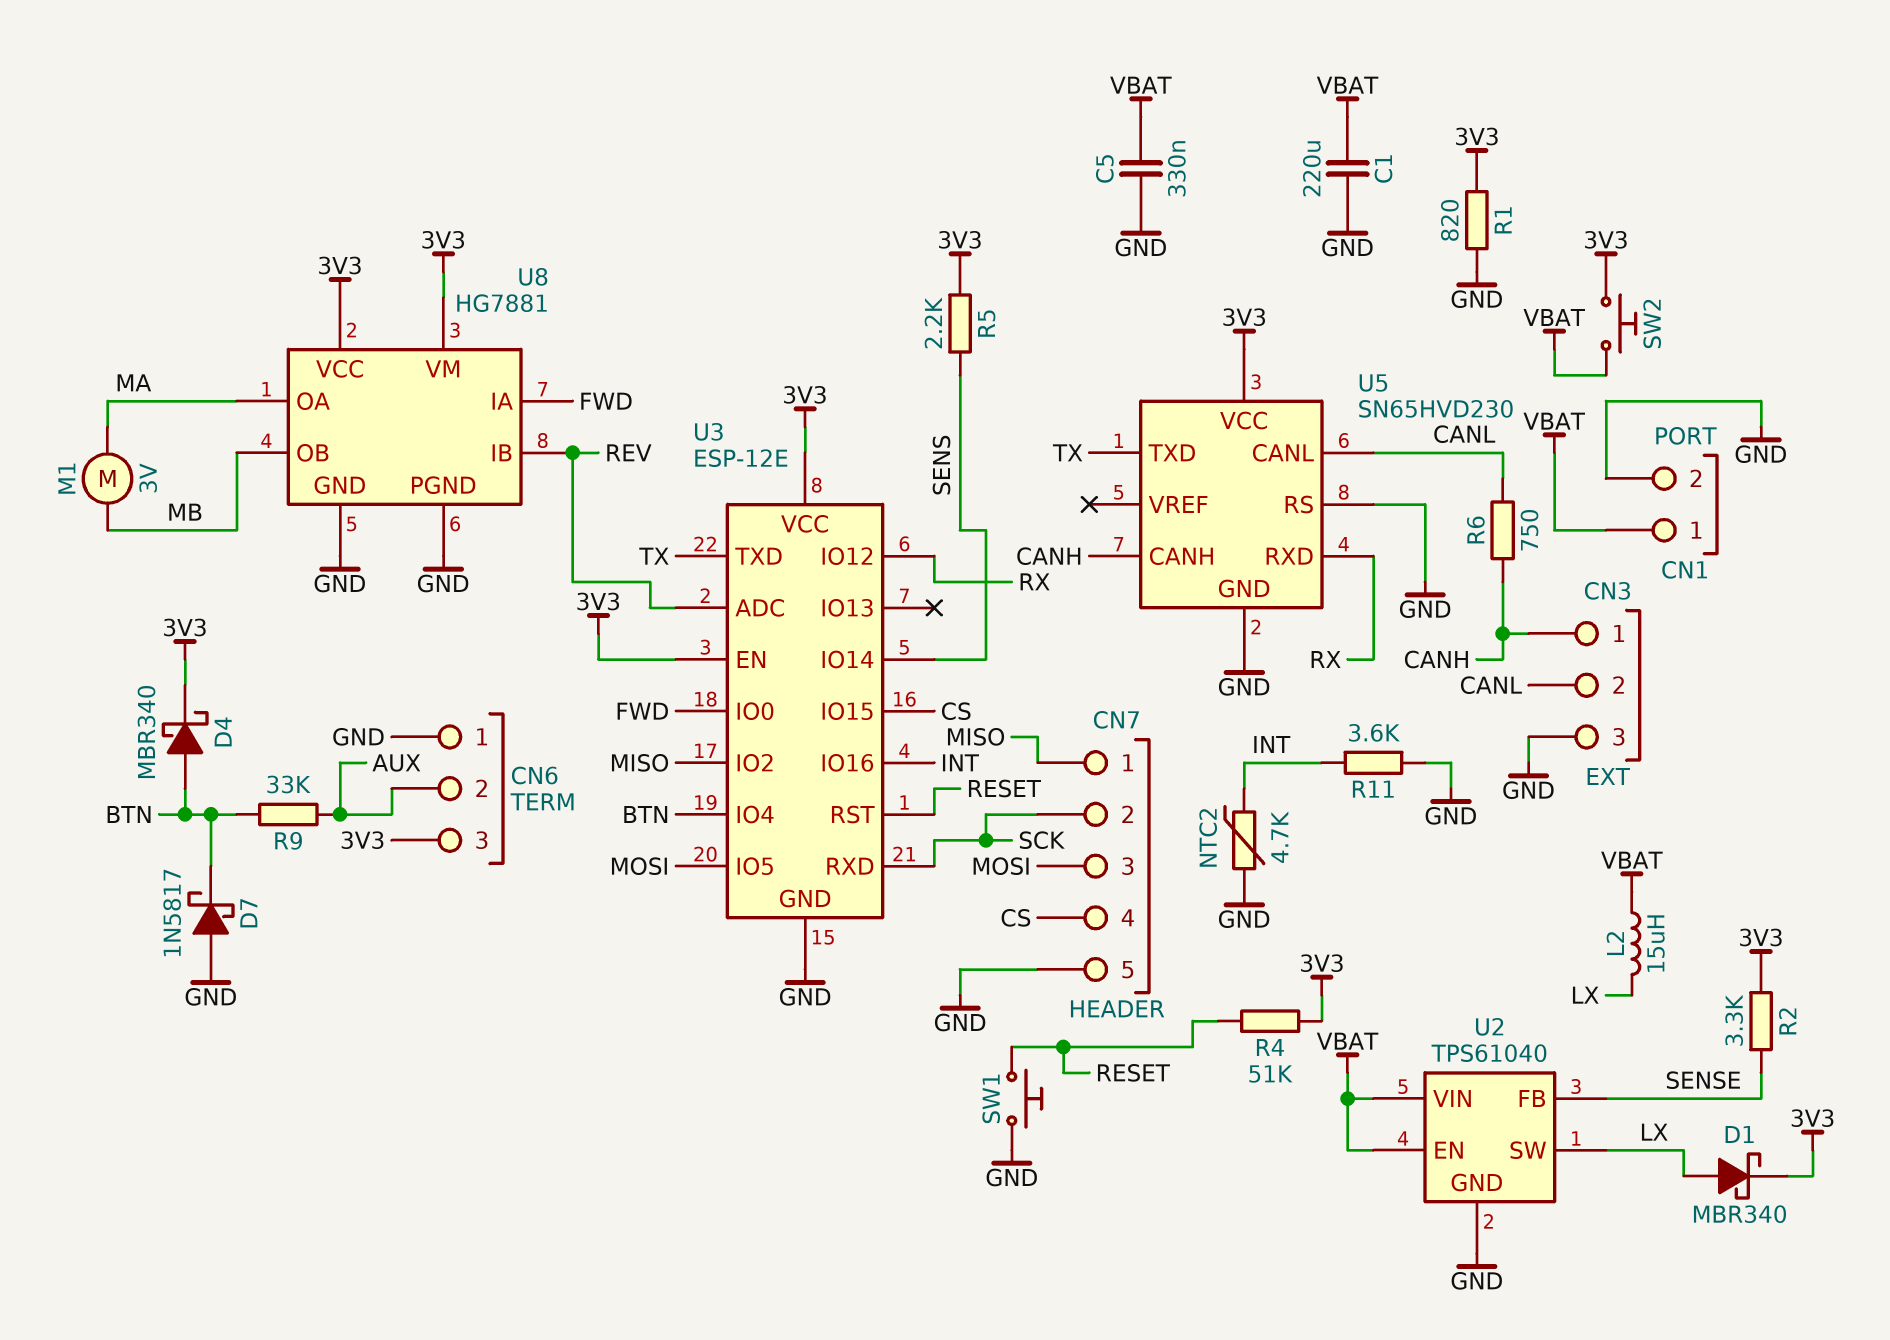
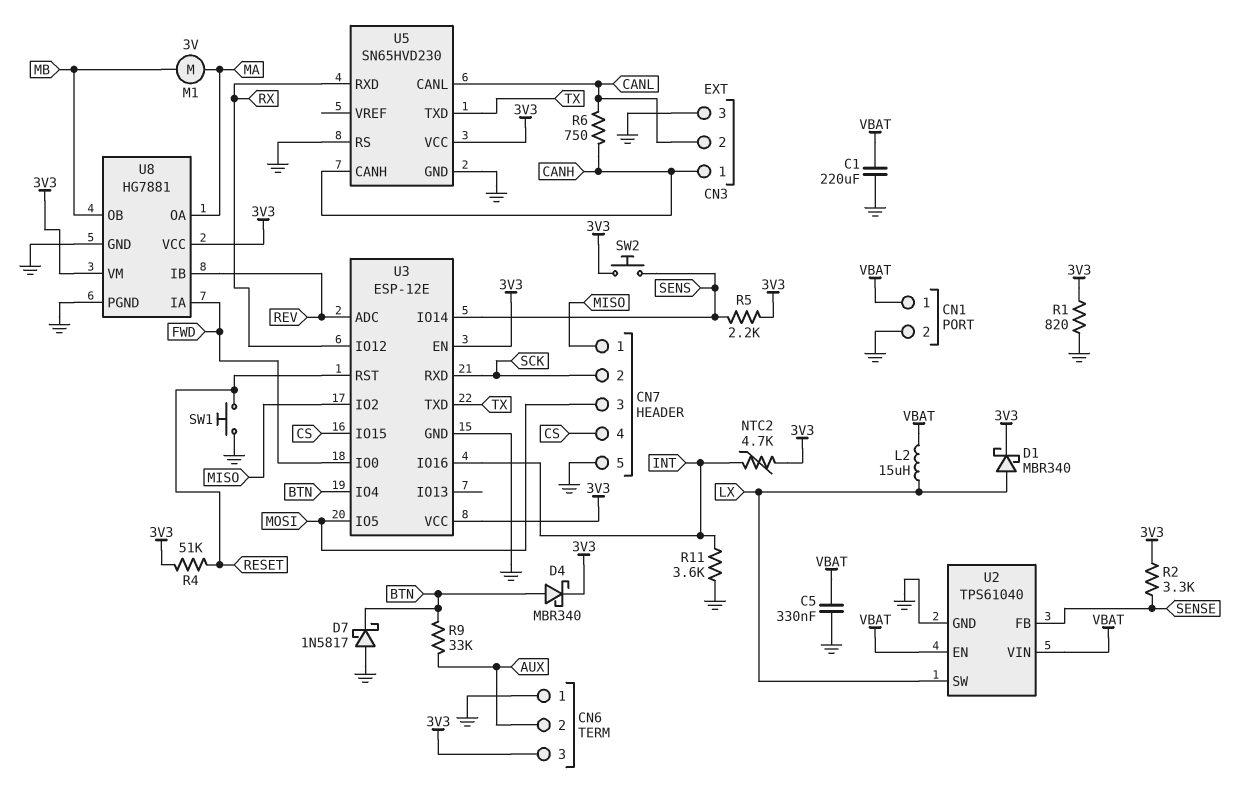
NTC2: 4.7k (GND, INT) -> 4.7k (3V3, INT)
SW2: button (3V3, VBAT) -> button (3V3, SENS)

